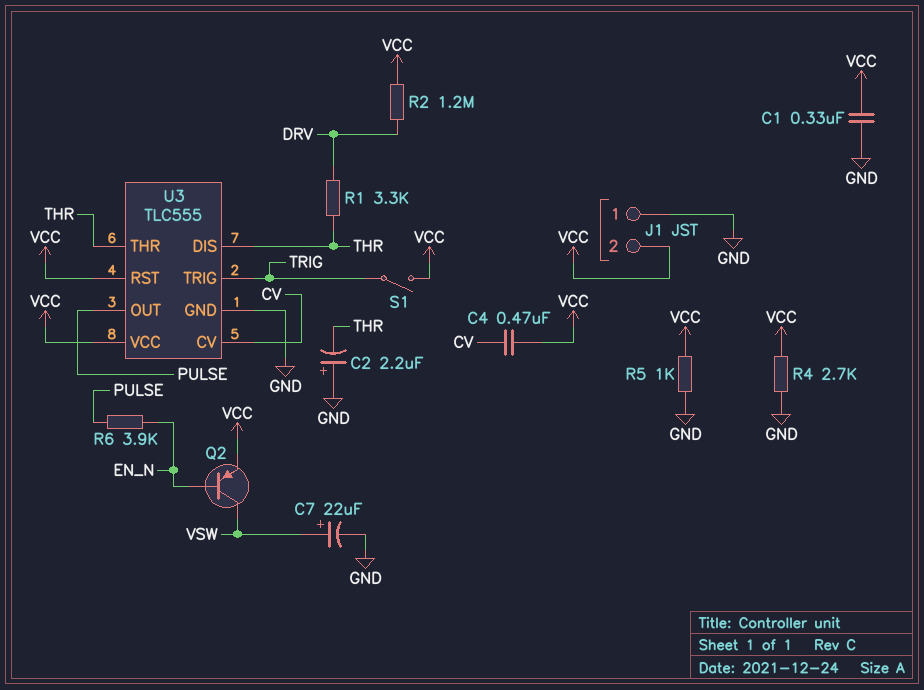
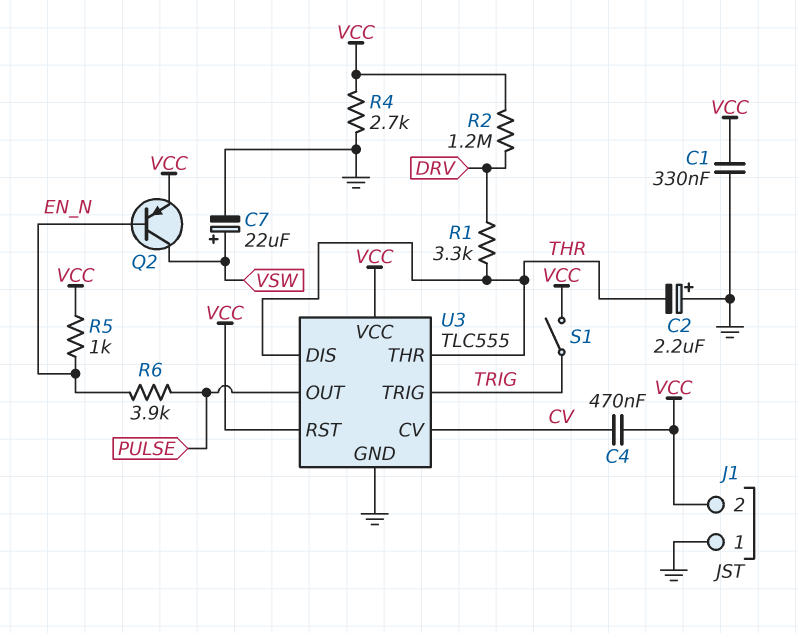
R5: 1k (GND, VCC) -> 1k (EN_N, VCC)

